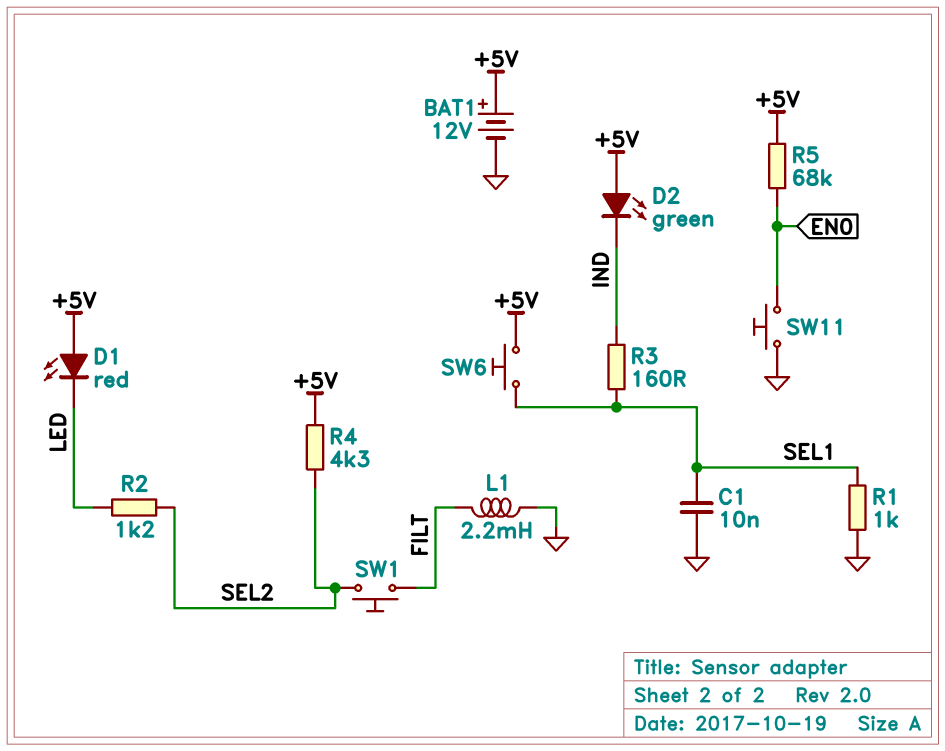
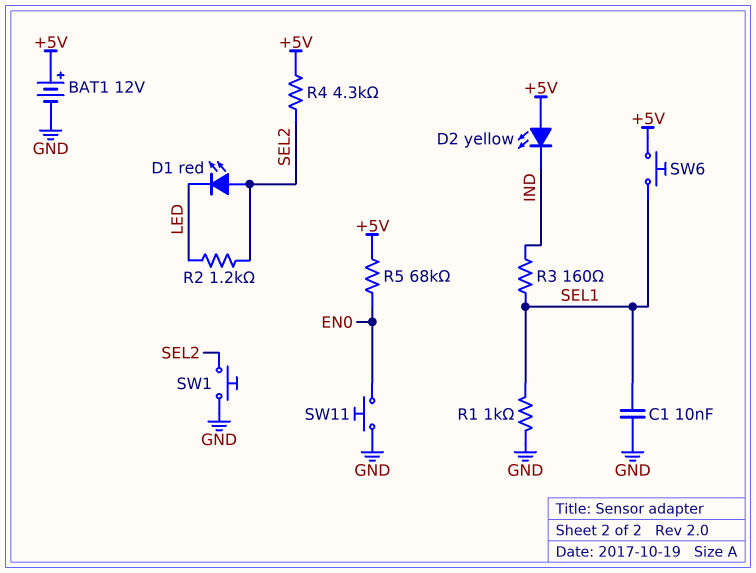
D1: LED red (A +5V, K LED) -> LED red (A SEL2, K LED)
D2: LED green (A +5V, K IND) -> LED yellow (A +5V, K IND)
L1: 2.2mH (FILT, GND) -> none
SW1: button (FILT, SEL2) -> button (GND, SEL2)

